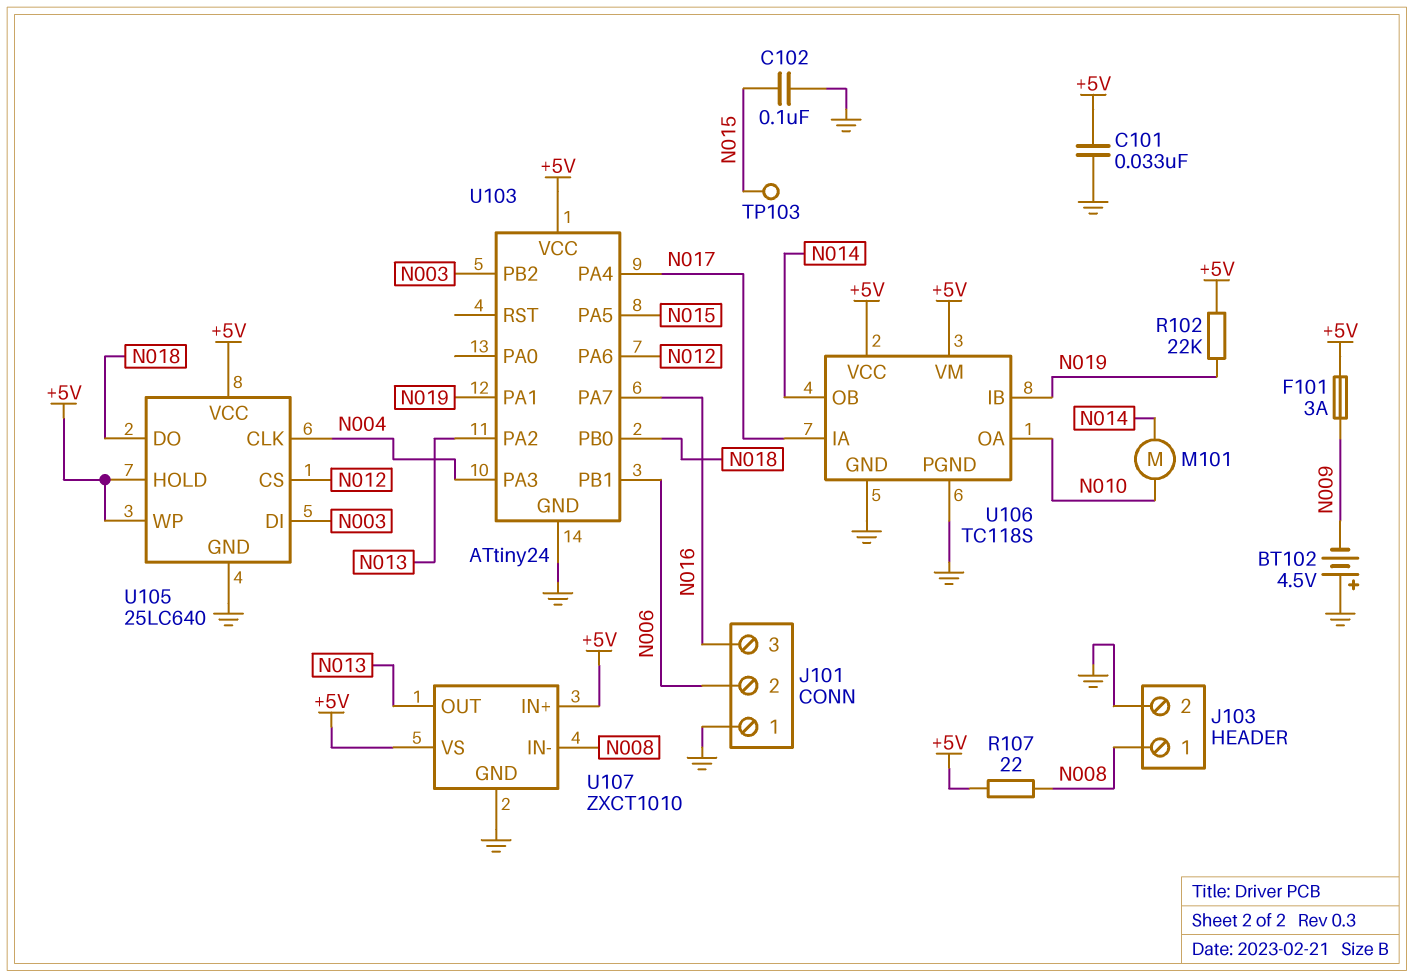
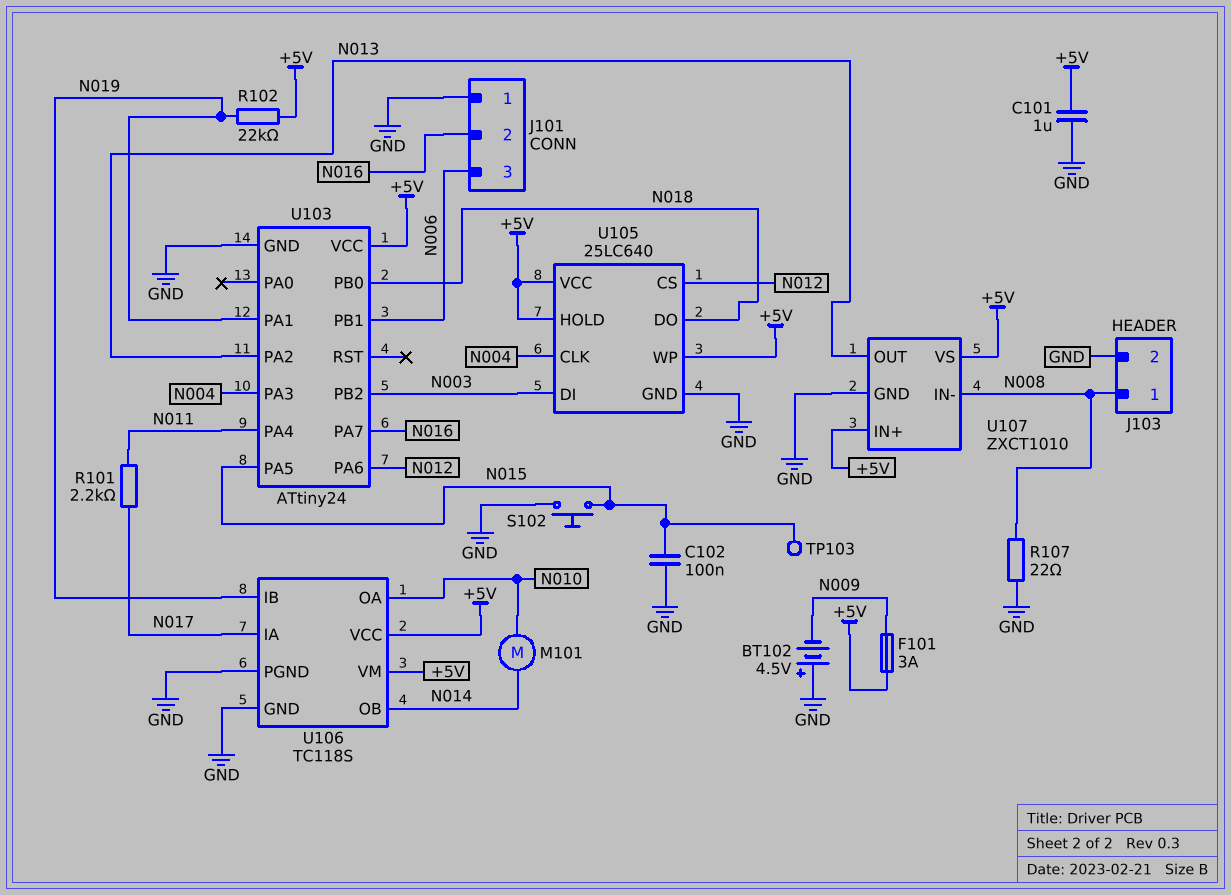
C101: 33nF (+5V, GND) -> 1uF (+5V, GND)
J101 pin 2: N006 -> N016
J101 pin 3: N016 -> N006
R101: none -> 2.2k (N011, N017)
R107: 22 (+5V, N008) -> 22 (GND, N008)
S102: none -> button (GND, N015)
U103 pin PA4: N017 -> N011

